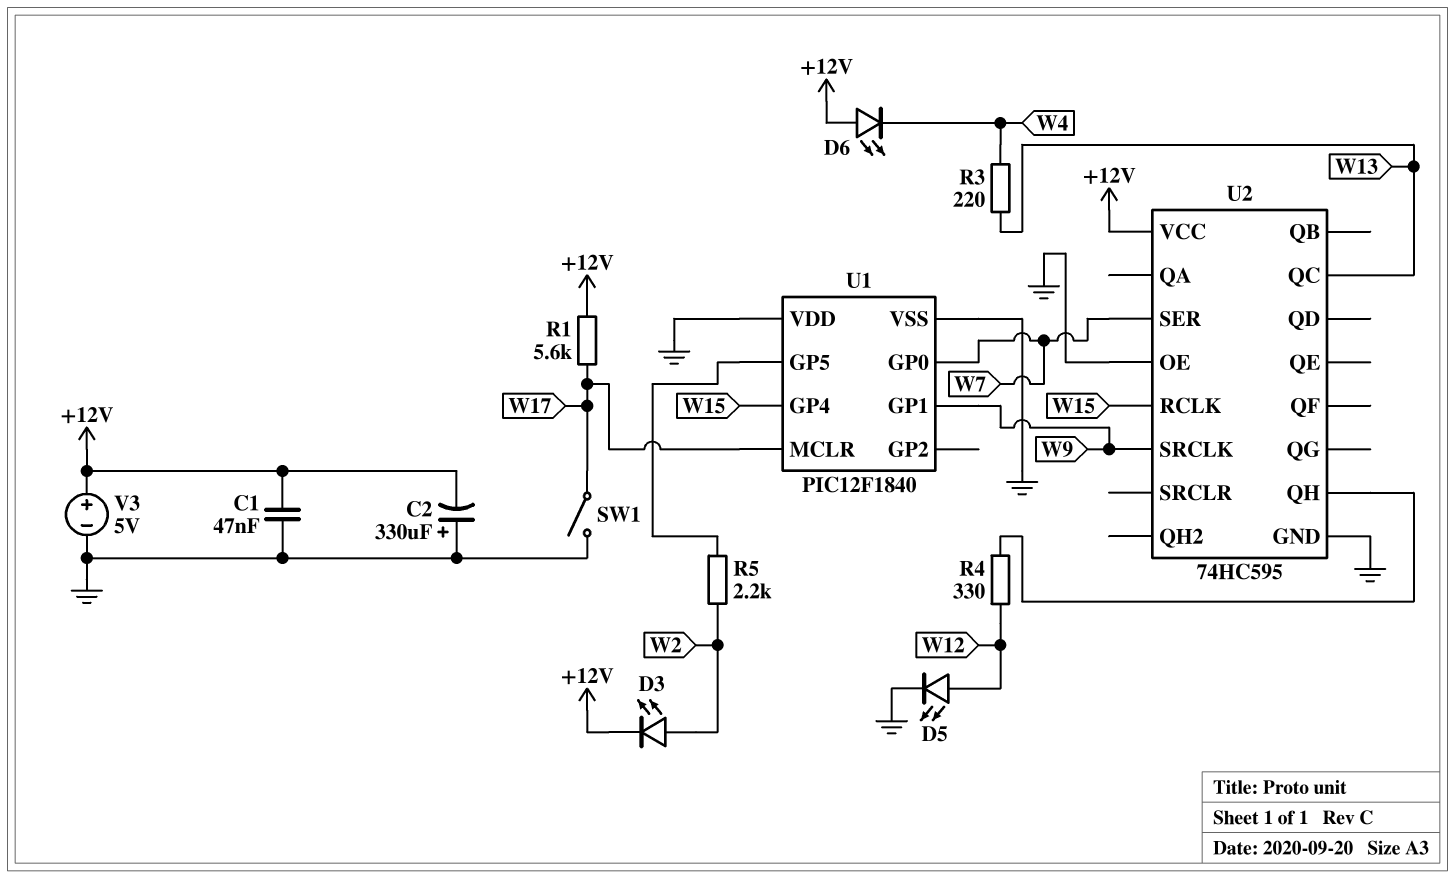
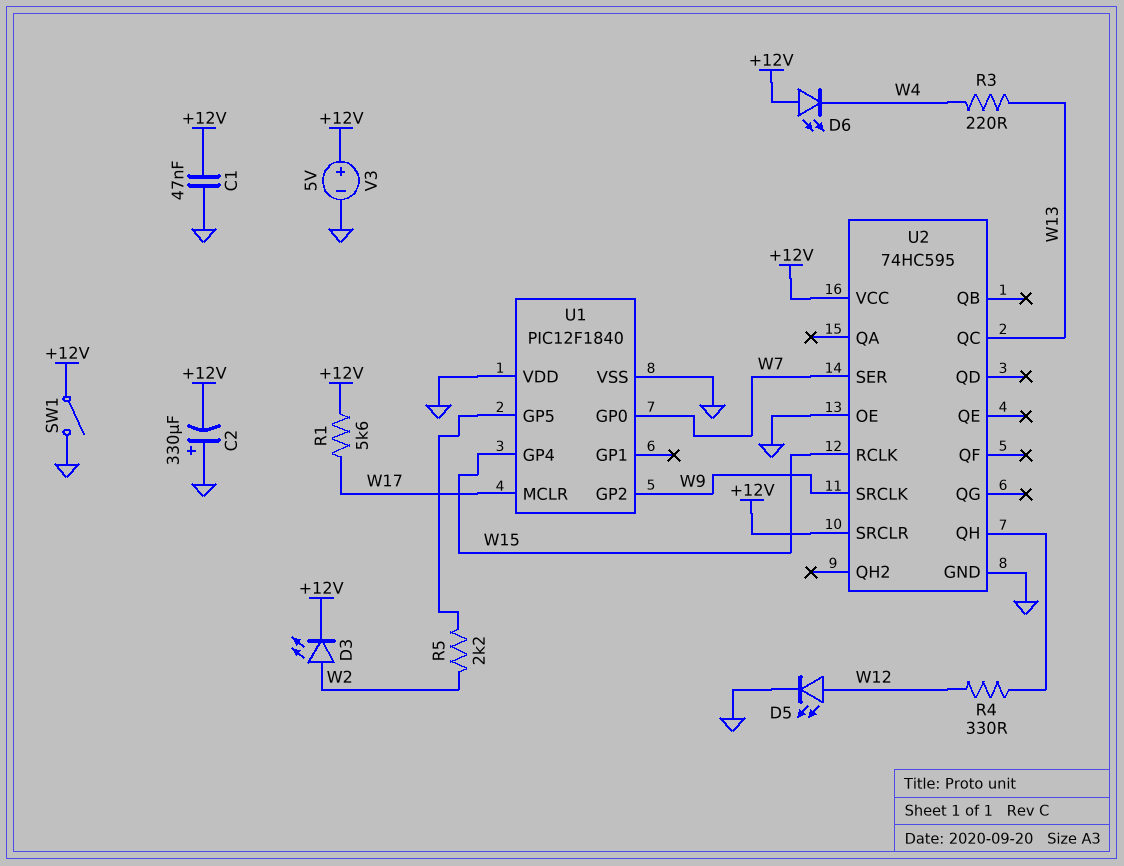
SW1: switch (GND, W17) -> switch (+12V, GND)
U1 pin GP1: W9 -> none
U1 pin GP2: none -> W9
U2 pin SRCLR: none -> +12V

